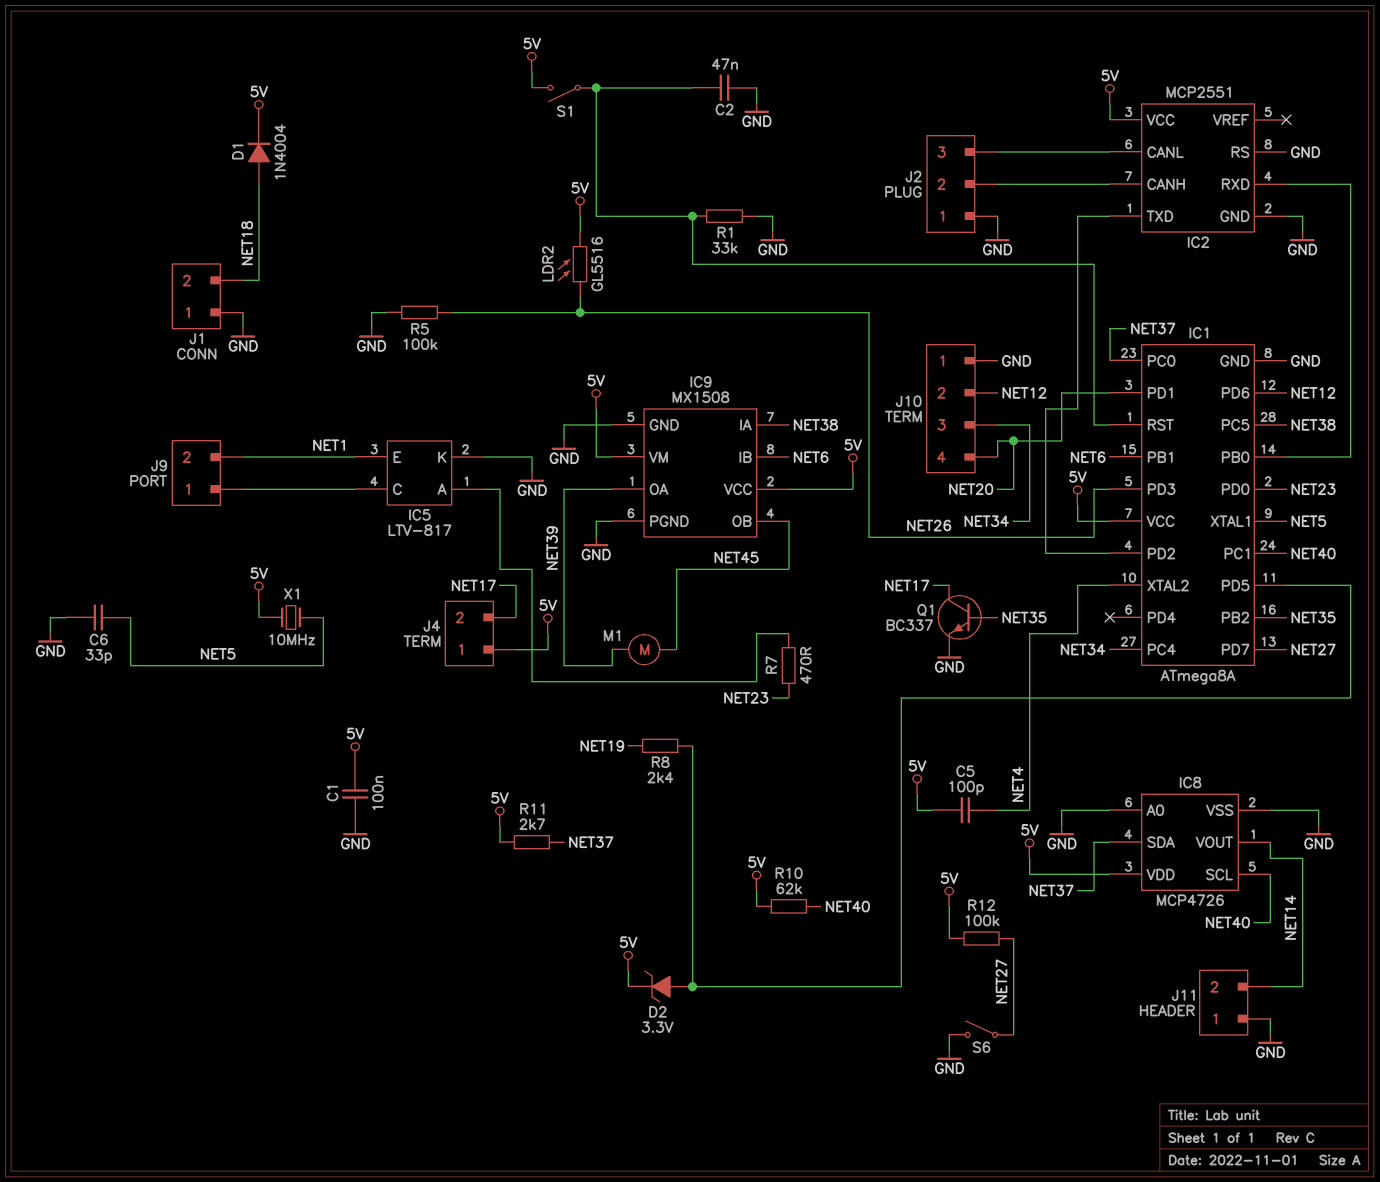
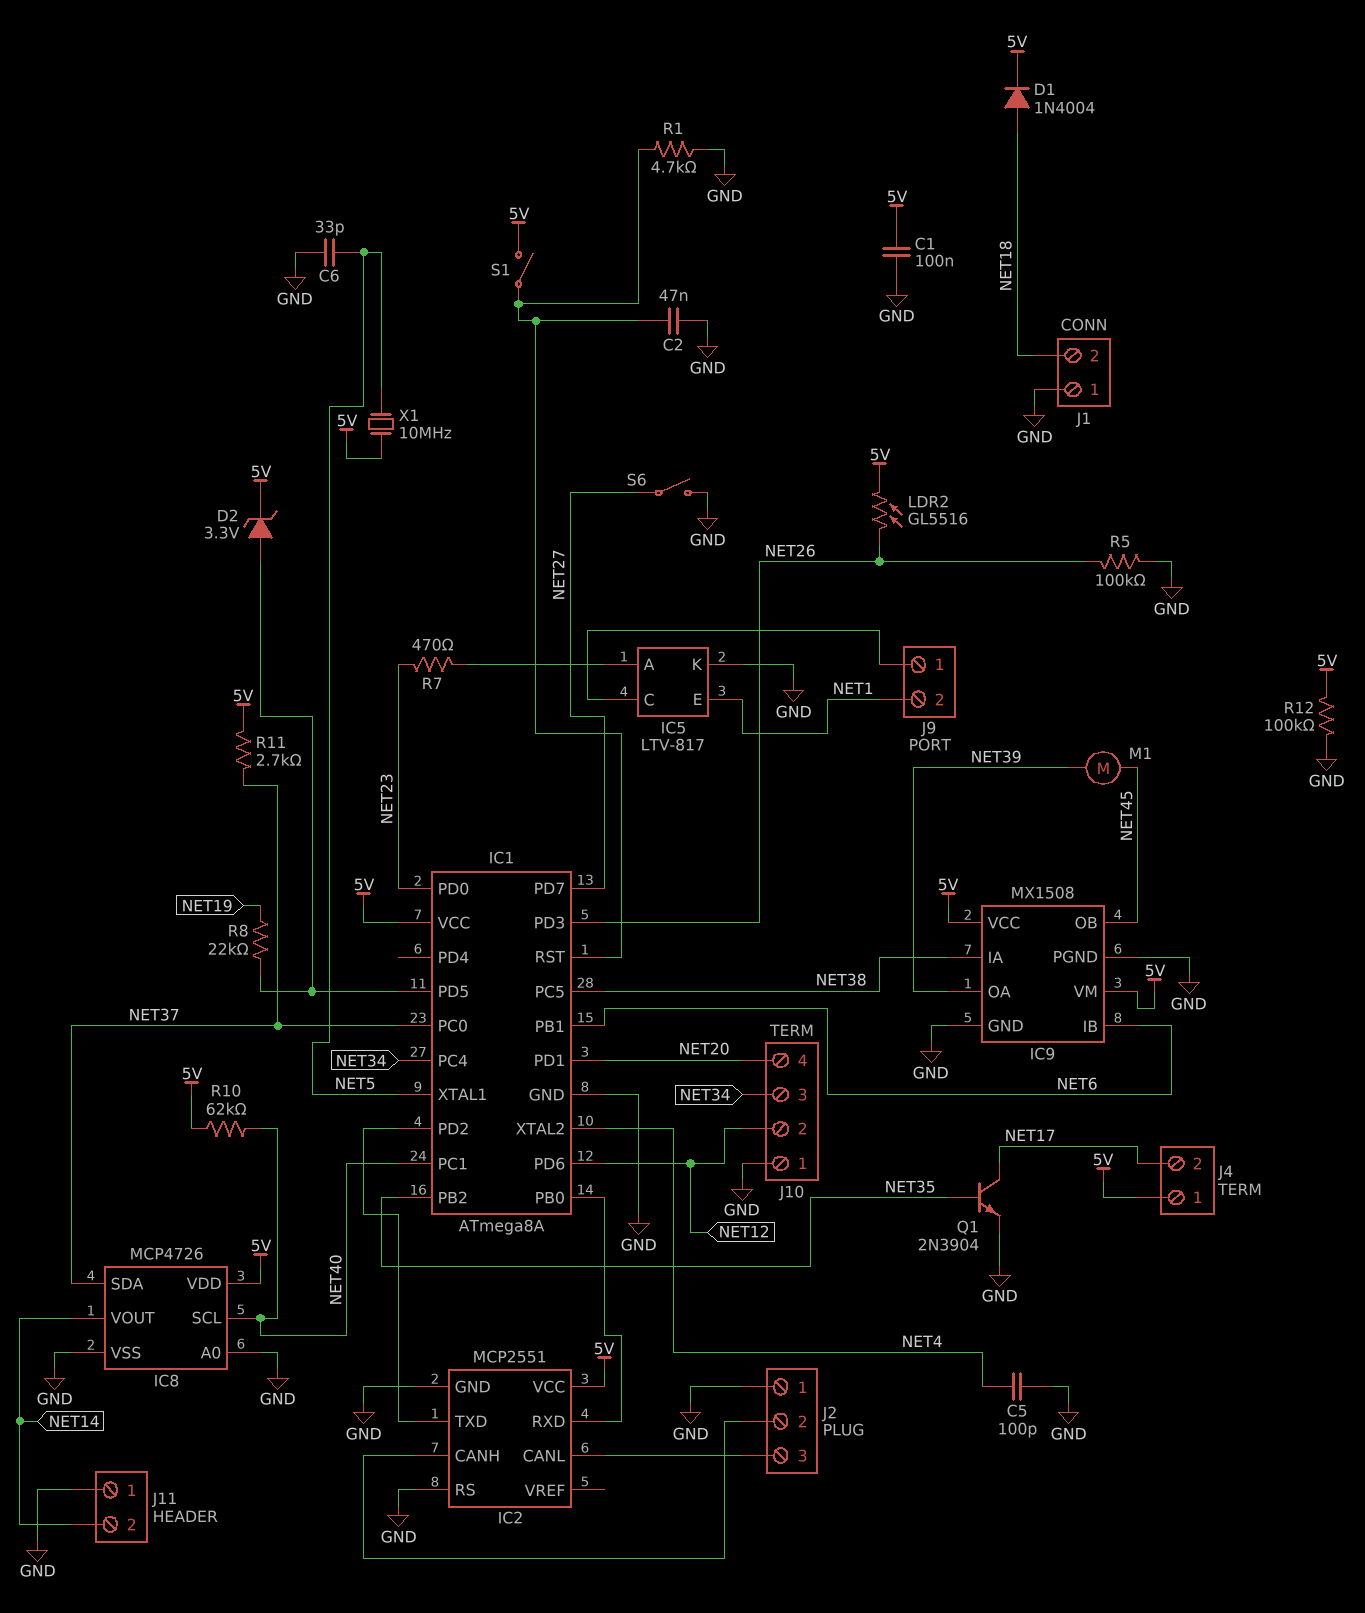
C5: 100pF (5V, NET4) -> 100pF (GND, NET4)
Q1: NPN BC337 (B NET35, C NET17, E GND) -> NPN 2N3904 (B NET35, C NET17, E GND)
R1: 33k (GND, IC1/RST) -> 4.7k (GND, IC1/RST)
R8: 2.4k (IC1/PD5, NET19) -> 22k (IC1/PD5, NET19)
R12: 100k (5V, NET27) -> 100k (5V, GND)

